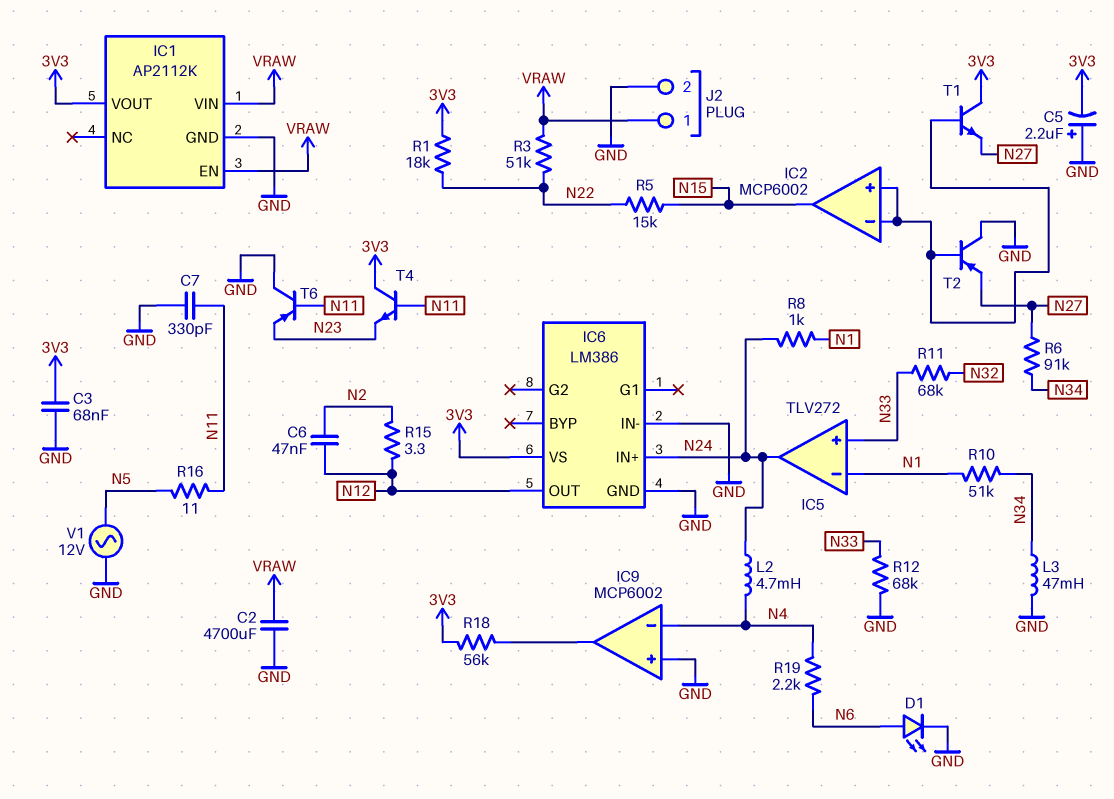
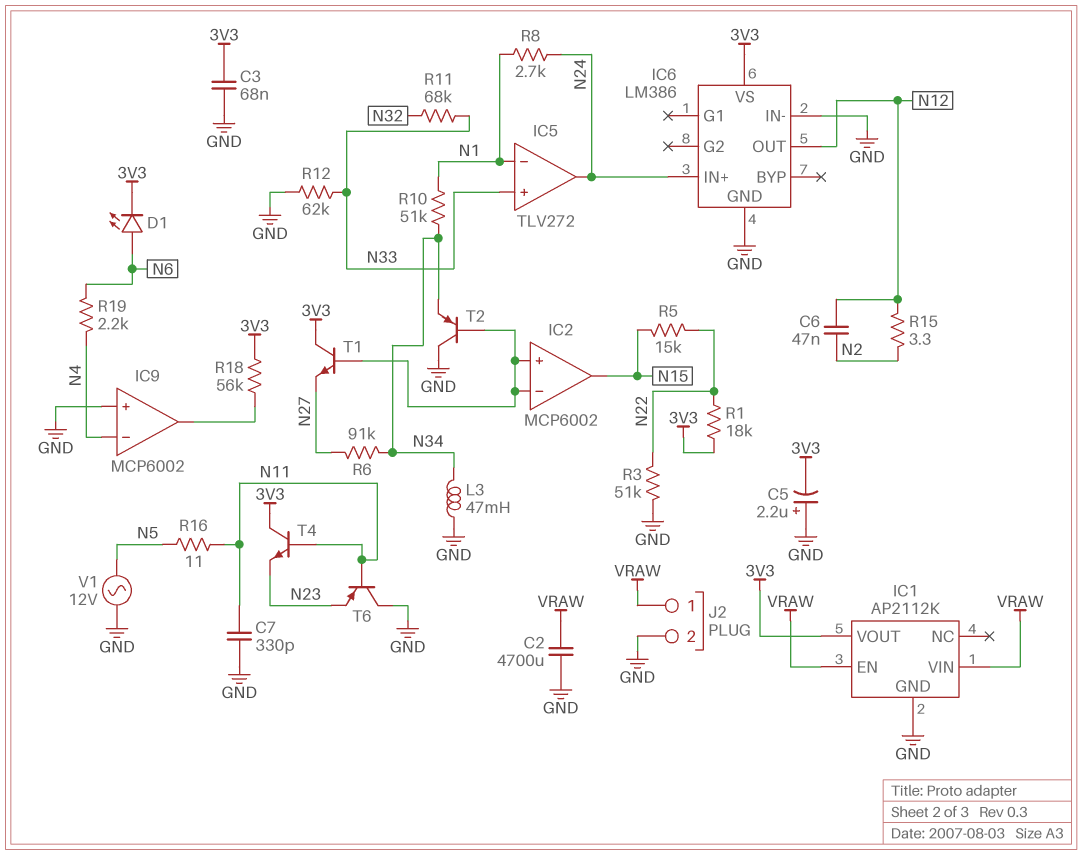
D1: LED (A N6, K GND) -> LED (A N6, K 3V3)
L2: 4.7mH (N4, N24) -> none
R3: 51k (N22, VRAW) -> 51k (GND, N22)
R8: 1k (N1, N24) -> 2.7k (N1, N24)
R12: 68k (GND, N33) -> 62k (GND, N33)
T2: PNP (B IC2/in+, C GND, E N27) -> PNP (B IC2/in+, C GND, E N34)

